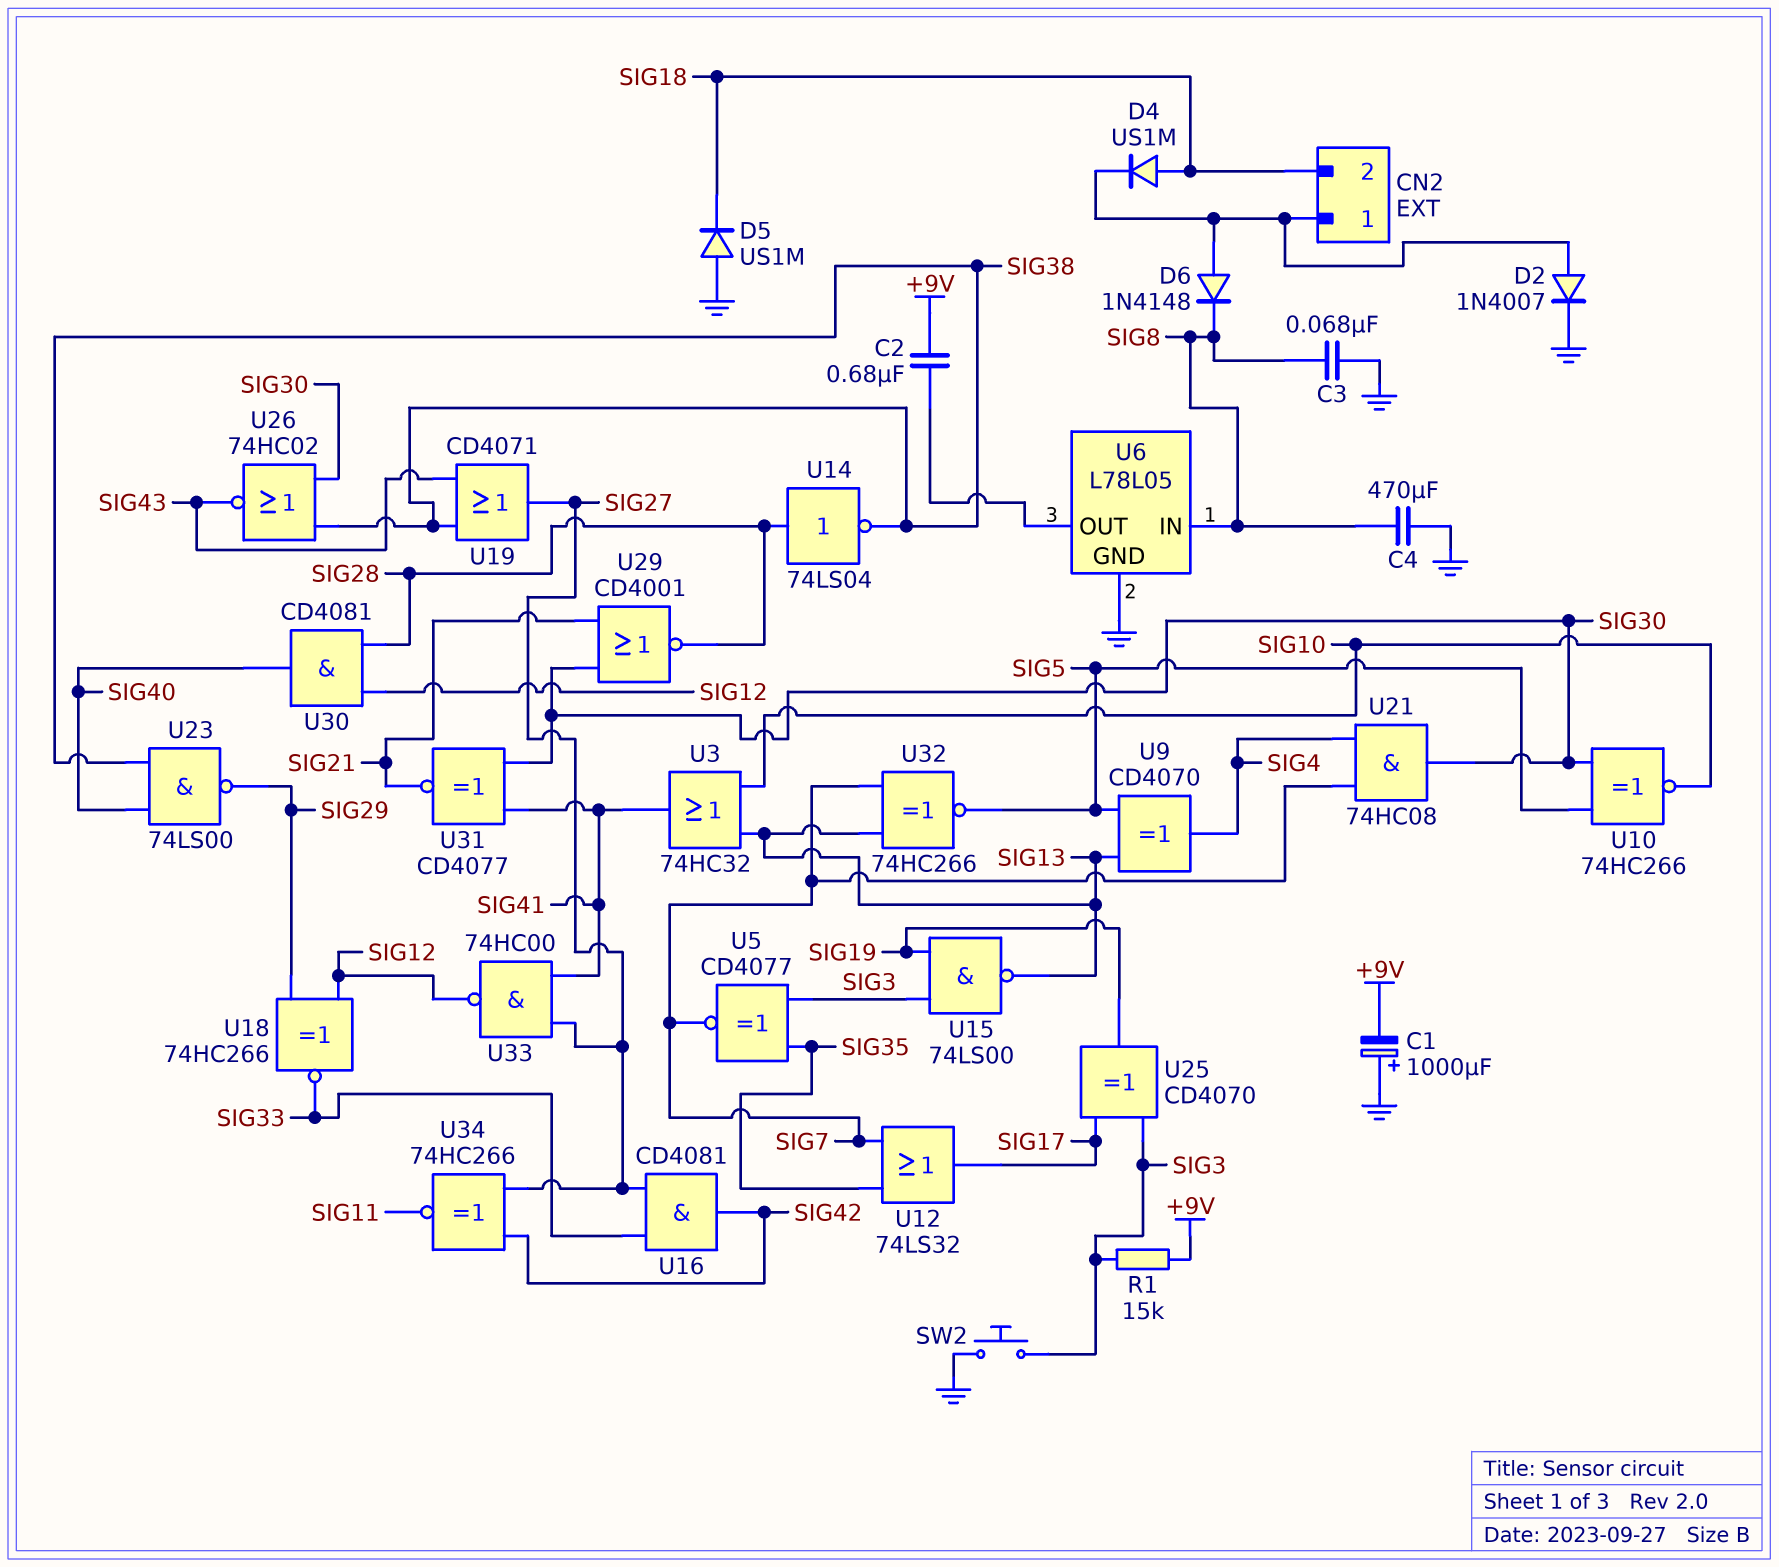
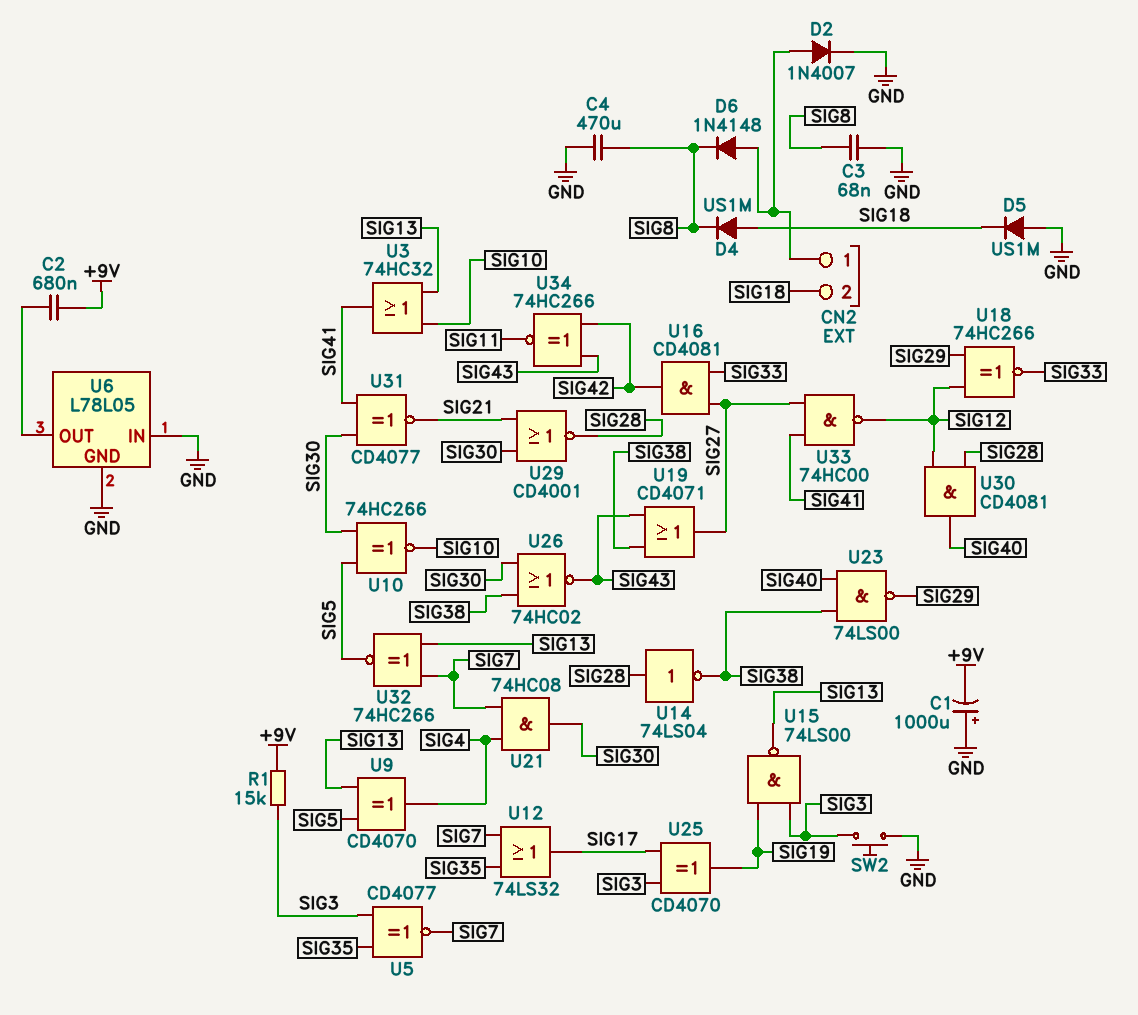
D4: diode US1M (A SIG18, K CN2/1) -> diode US1M (A SIG18, K SIG8)
U6 pin IN: SIG8 -> GND
U34: XNOR 74HC266 (in SIG27, in SIG42, out SIG11) -> XNOR 74HC266 (in SIG42, in SIG43, out SIG11)

